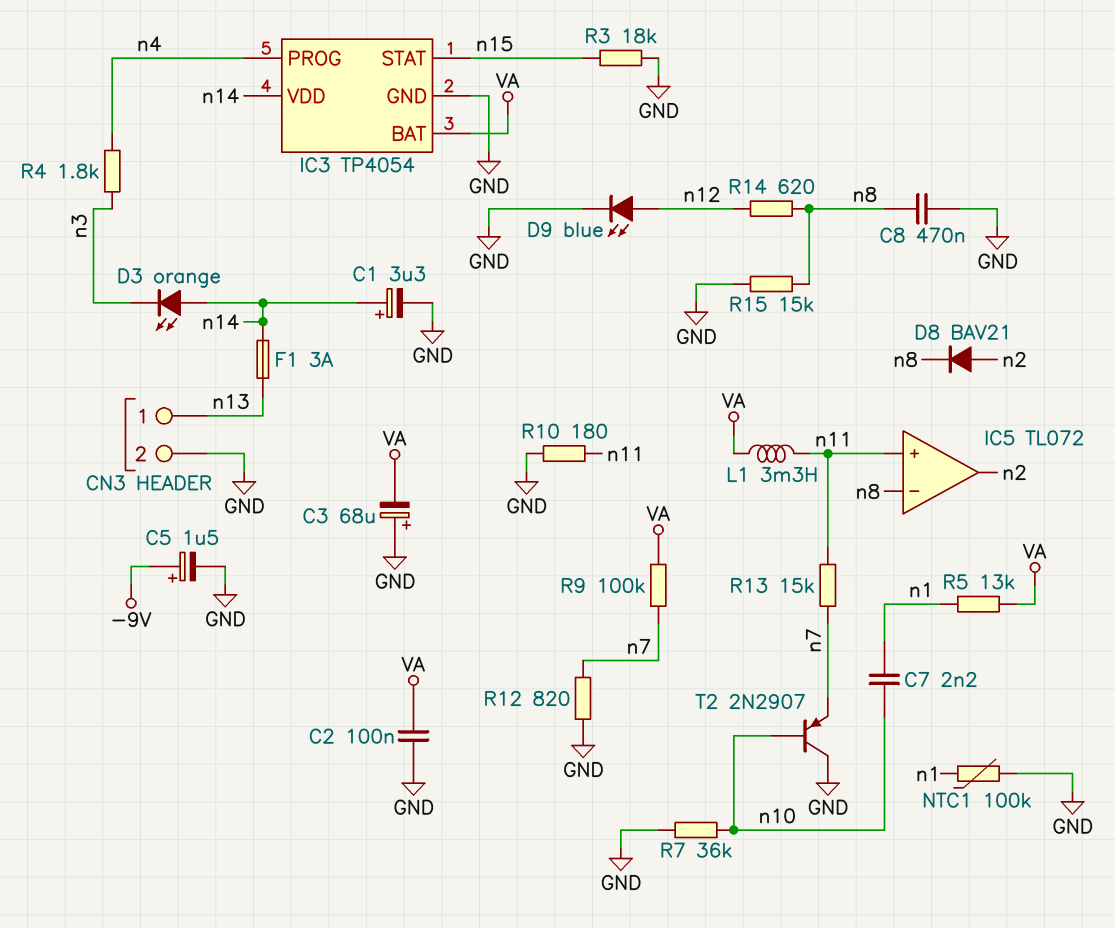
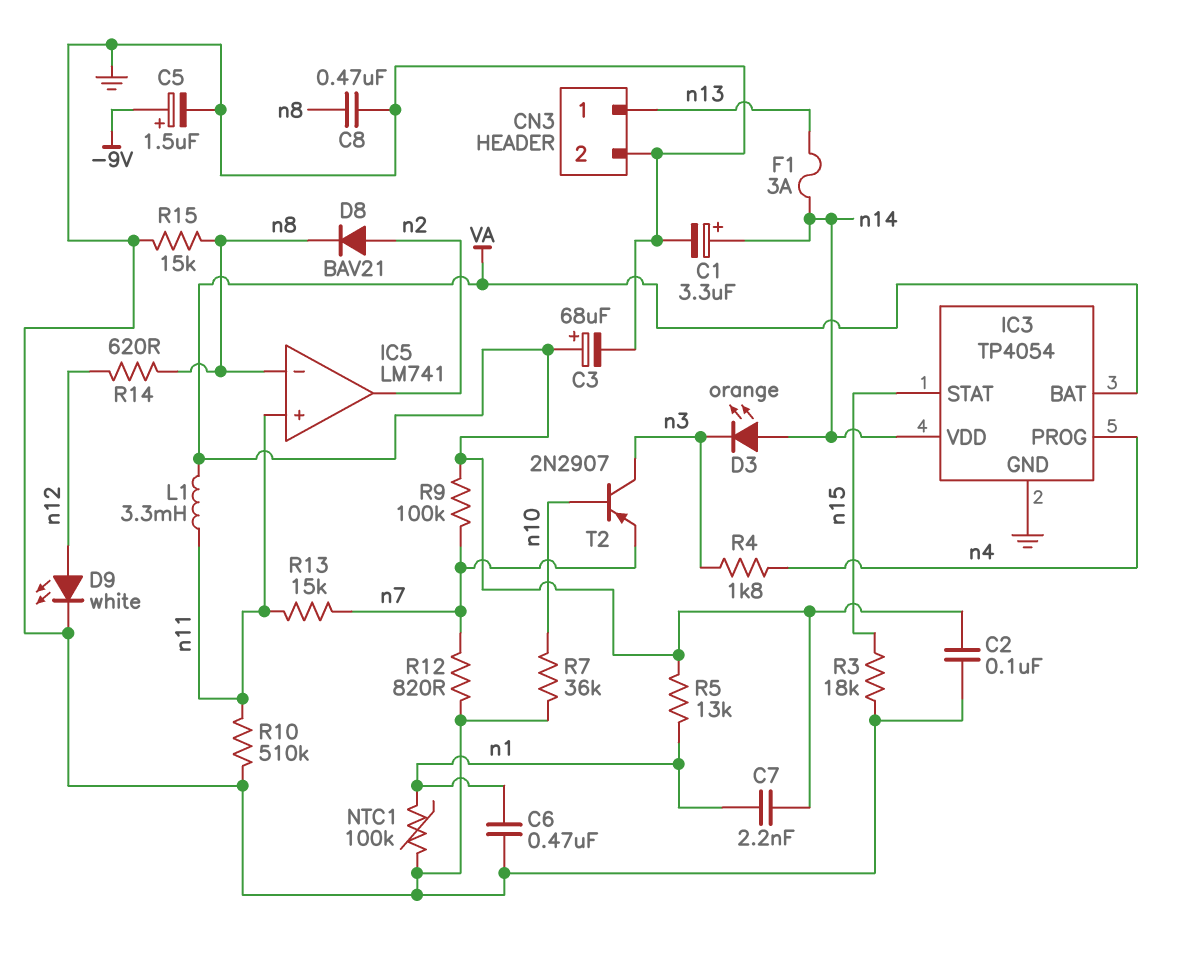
C3: 68uF (plus GND, minus VA) -> 68uF (plus VA, minus GND)
C6: none -> 470nF (GND, n1)
C7: 2.2nF (n1, n10) -> 2.2nF (VA, n1)
D9: LED blue (A n12, K GND) -> LED white (A n12, K GND)
IC5: TL072 -> LM741
R10: 180 (GND, n11) -> 510k (GND, n11)
T2: PNP 2N2907 (B n10, C GND, E n7) -> PNP 2N2907 (B n10, C n3, E n7)

